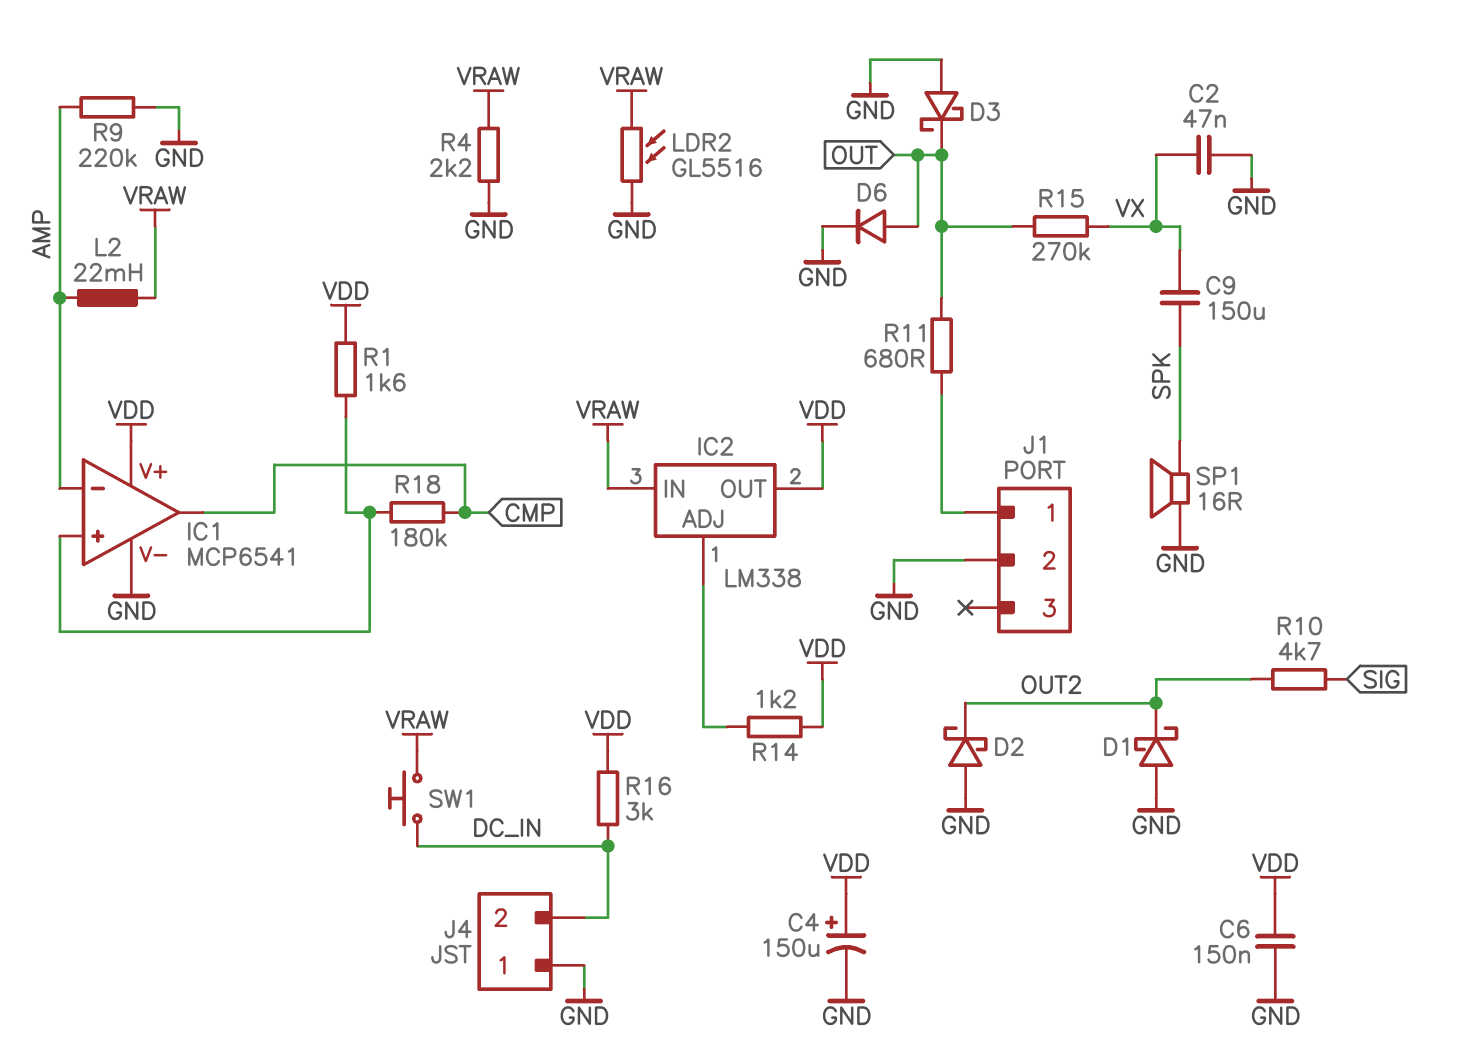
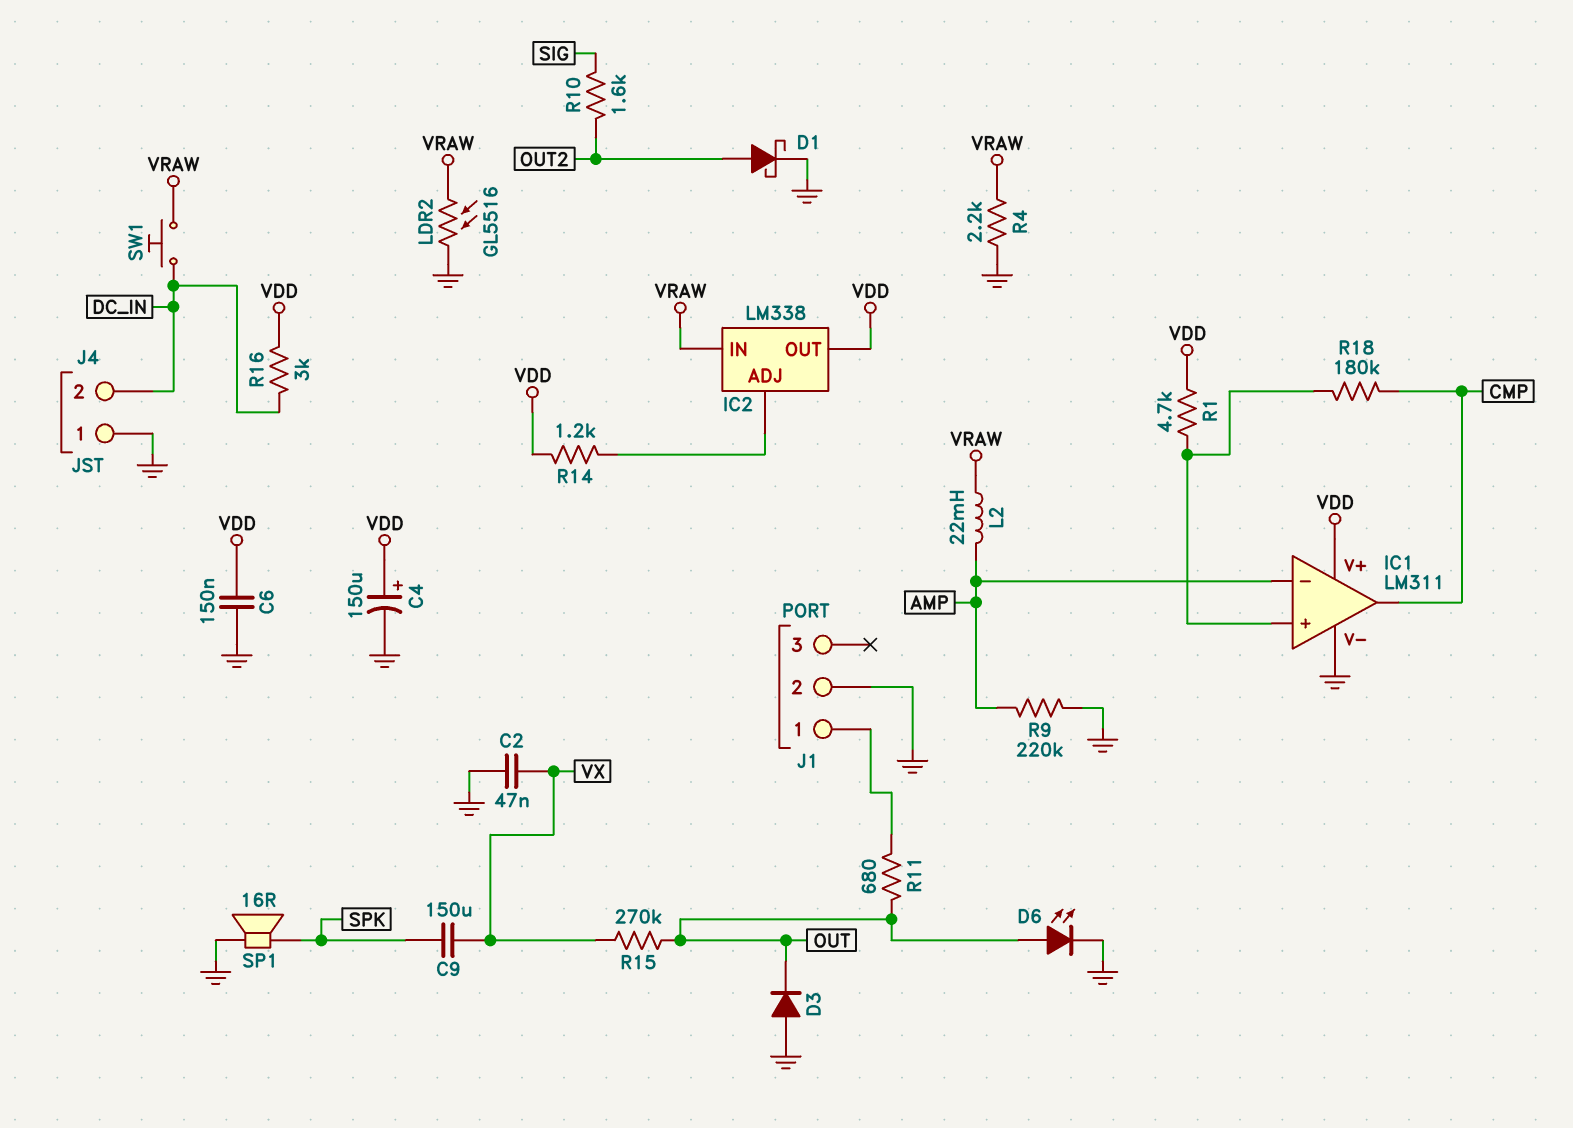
D1: schottky (A GND, K OUT2) -> schottky (A OUT2, K GND)
D2: schottky (A GND, K OUT2) -> none
D3: schottky (A GND, K OUT) -> diode (A GND, K OUT)
D6: diode (A OUT, K GND) -> LED (A OUT, K GND)
IC1: MCP6541 -> LM311
R1: 1.6k (IC1/in+, VDD) -> 4.7k (IC1/in+, VDD)
R10: 4.7k (OUT2, SIG) -> 1.6k (OUT2, SIG)

